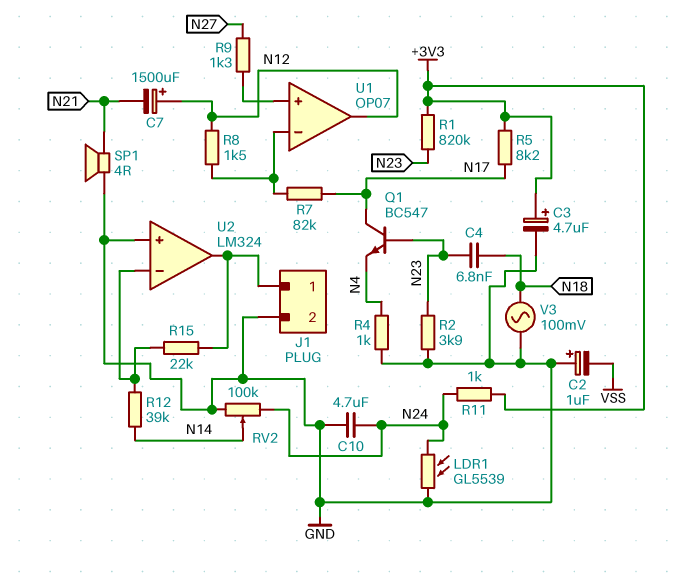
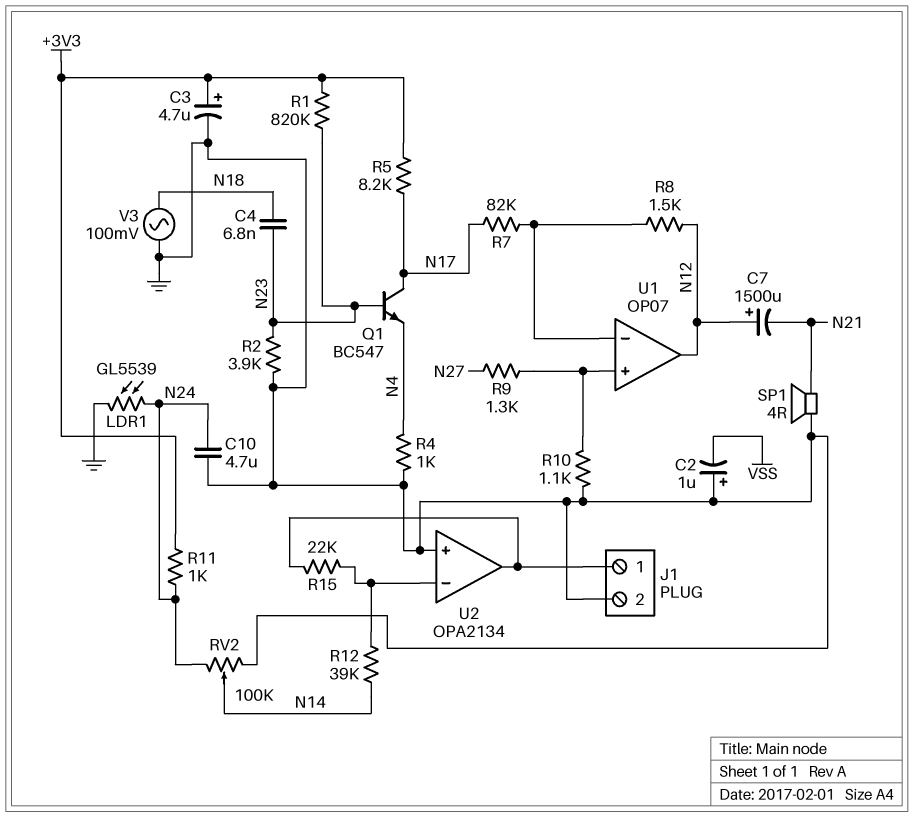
R10: none -> 1.1k (GND, U1/in+)
U2: LM324 -> OPA2134

